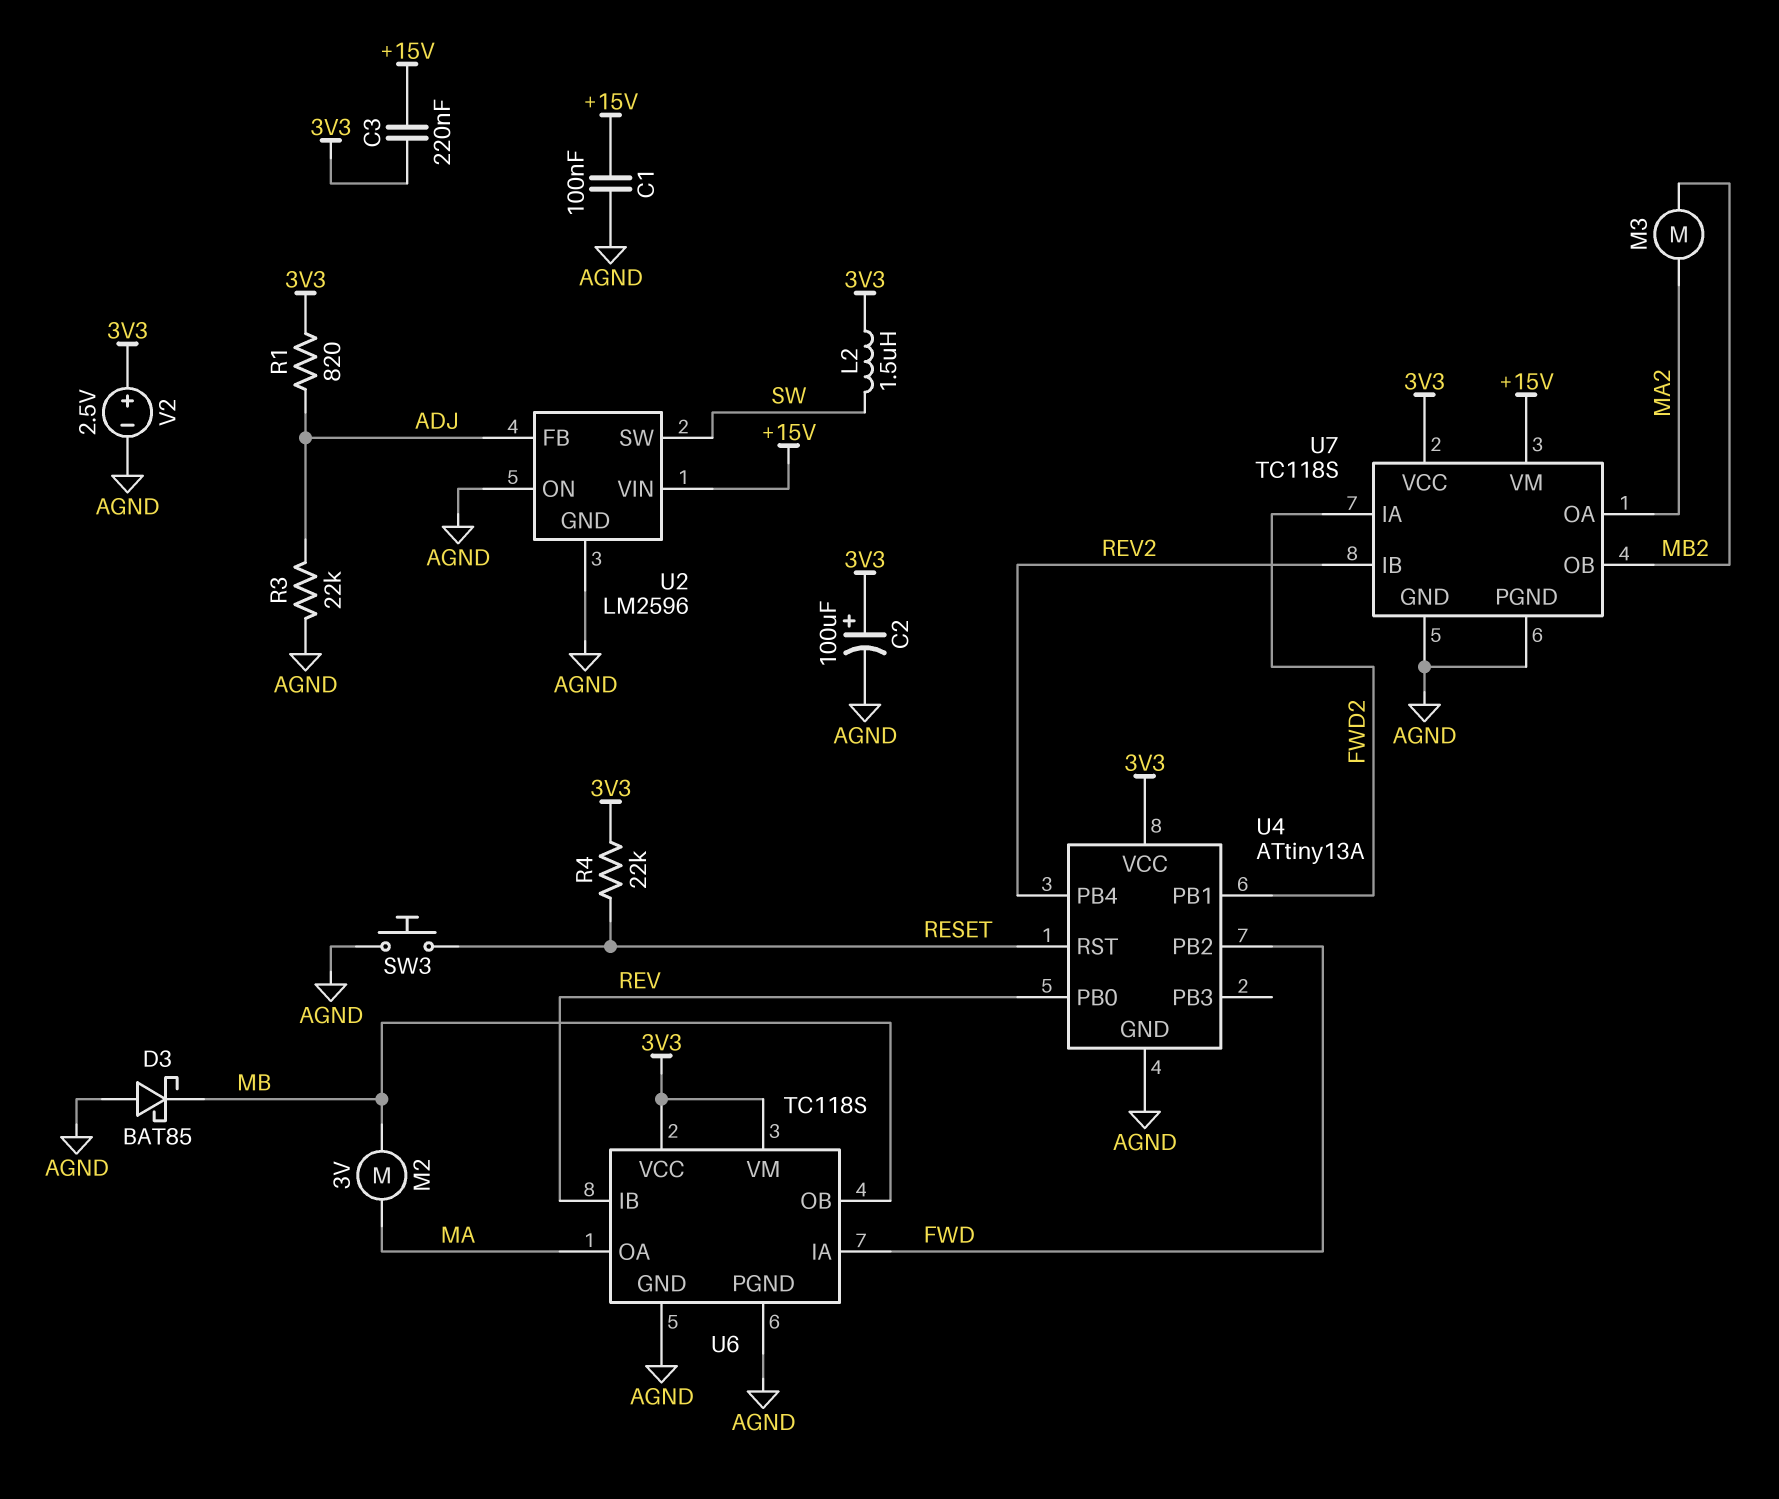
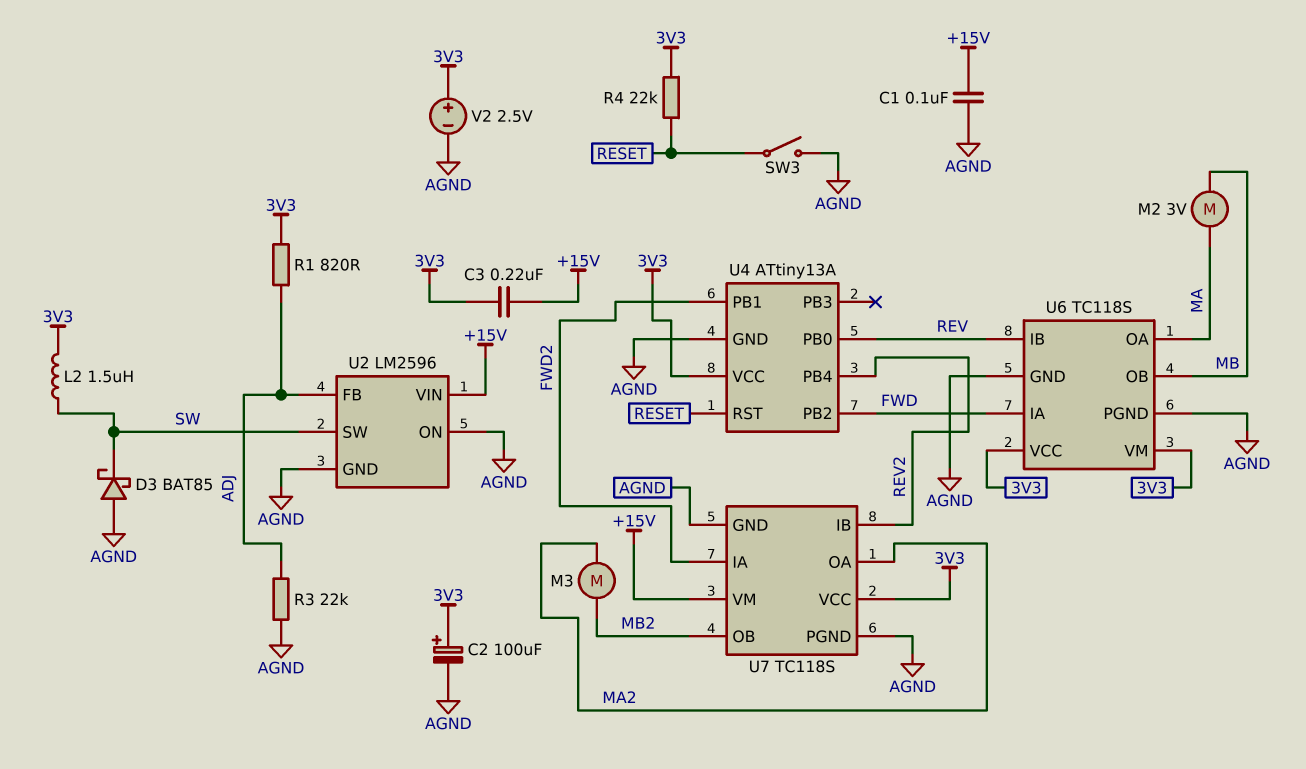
D3: schottky BAT85 (A AGND, K MB) -> schottky BAT85 (A AGND, K SW)
SW3: button (AGND, RESET) -> switch (AGND, RESET)

